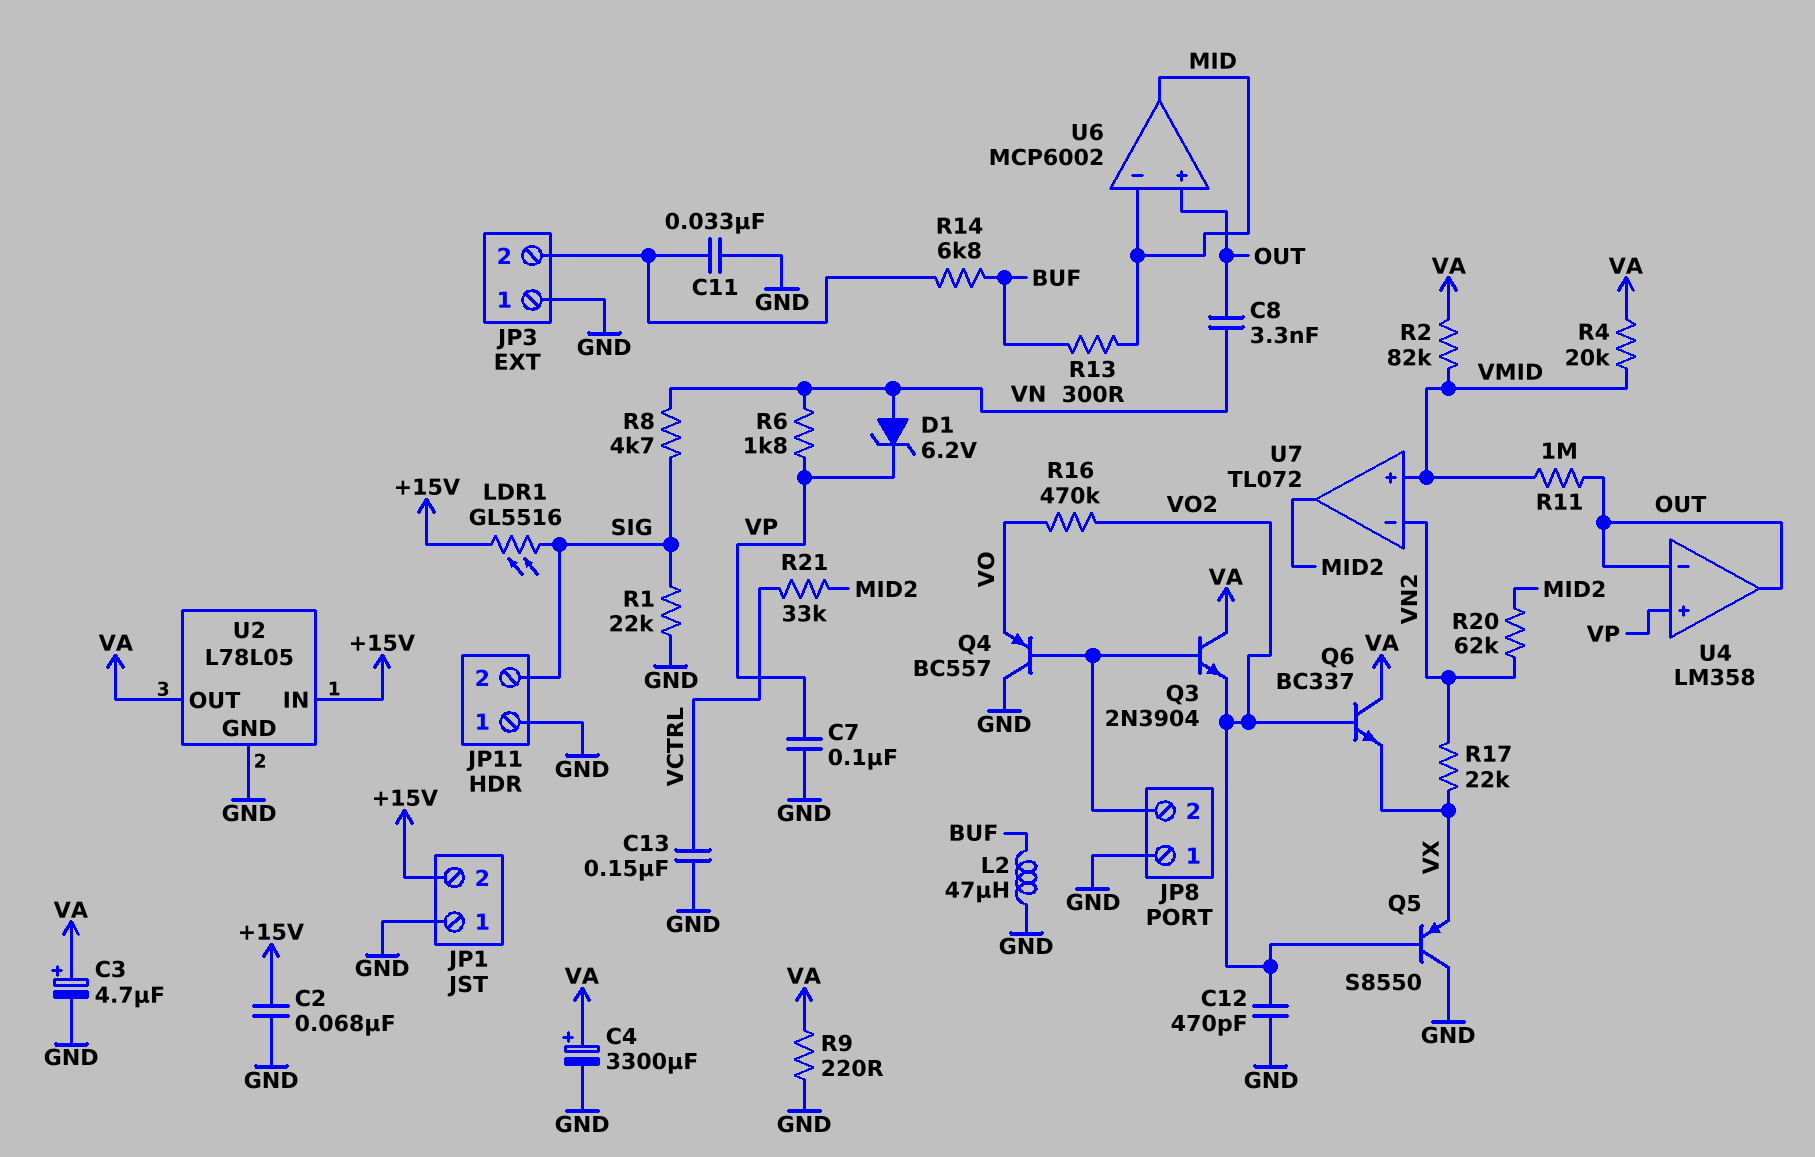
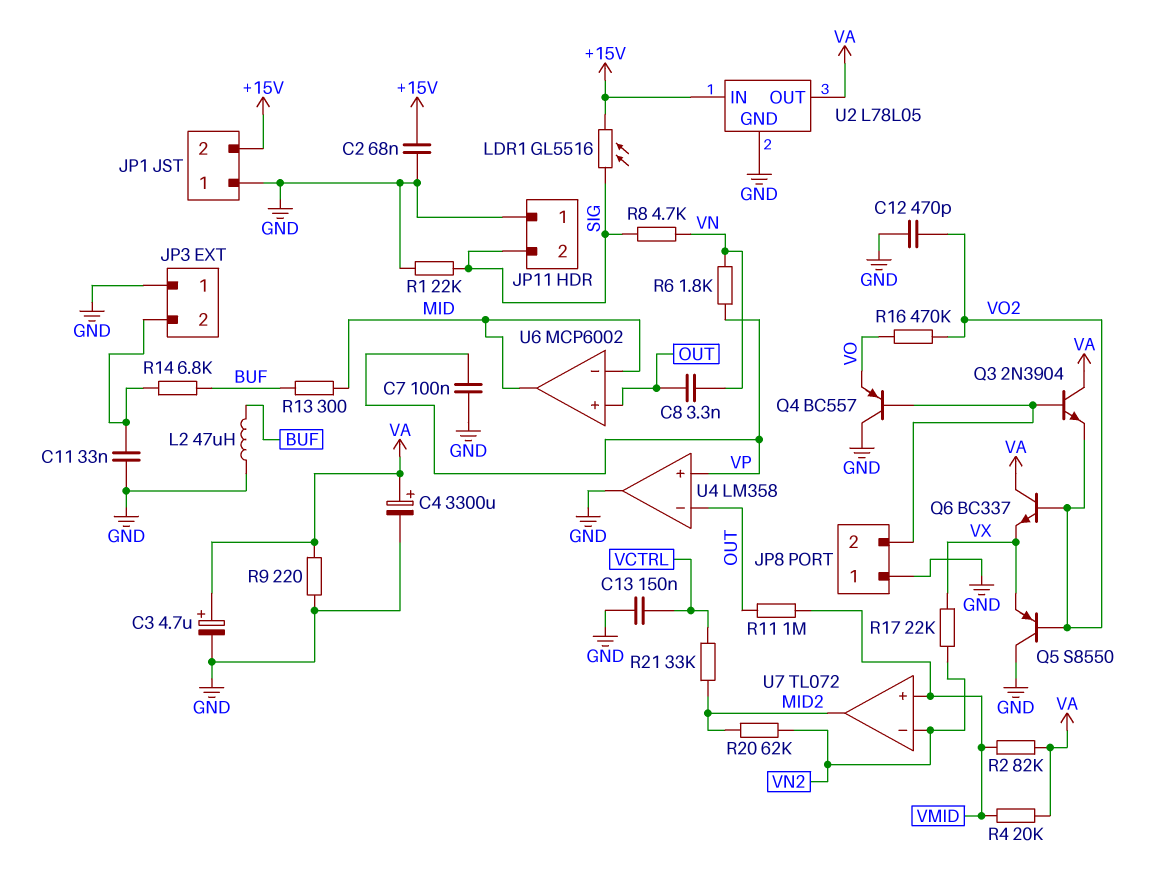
D1: zener 6.2V (A VN, K VP) -> none
U4 pin out: OUT -> GND

